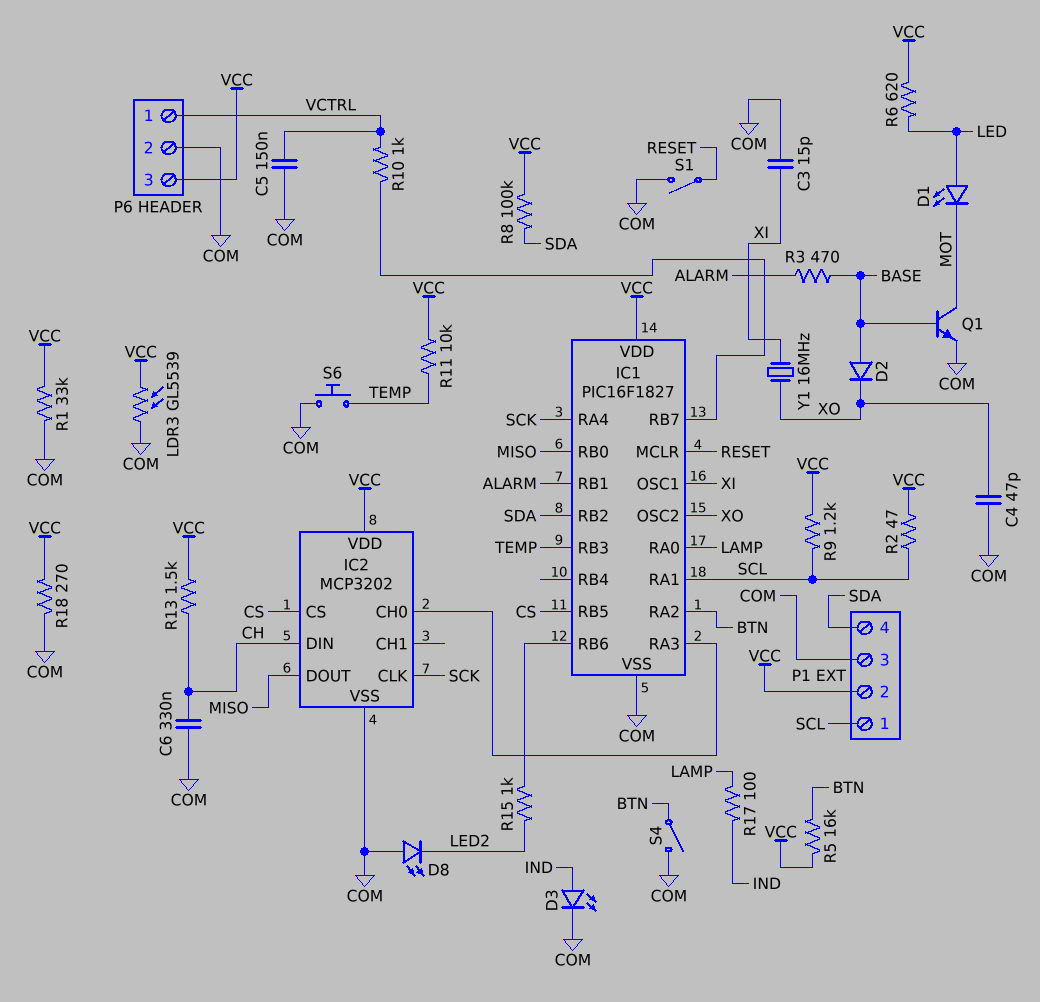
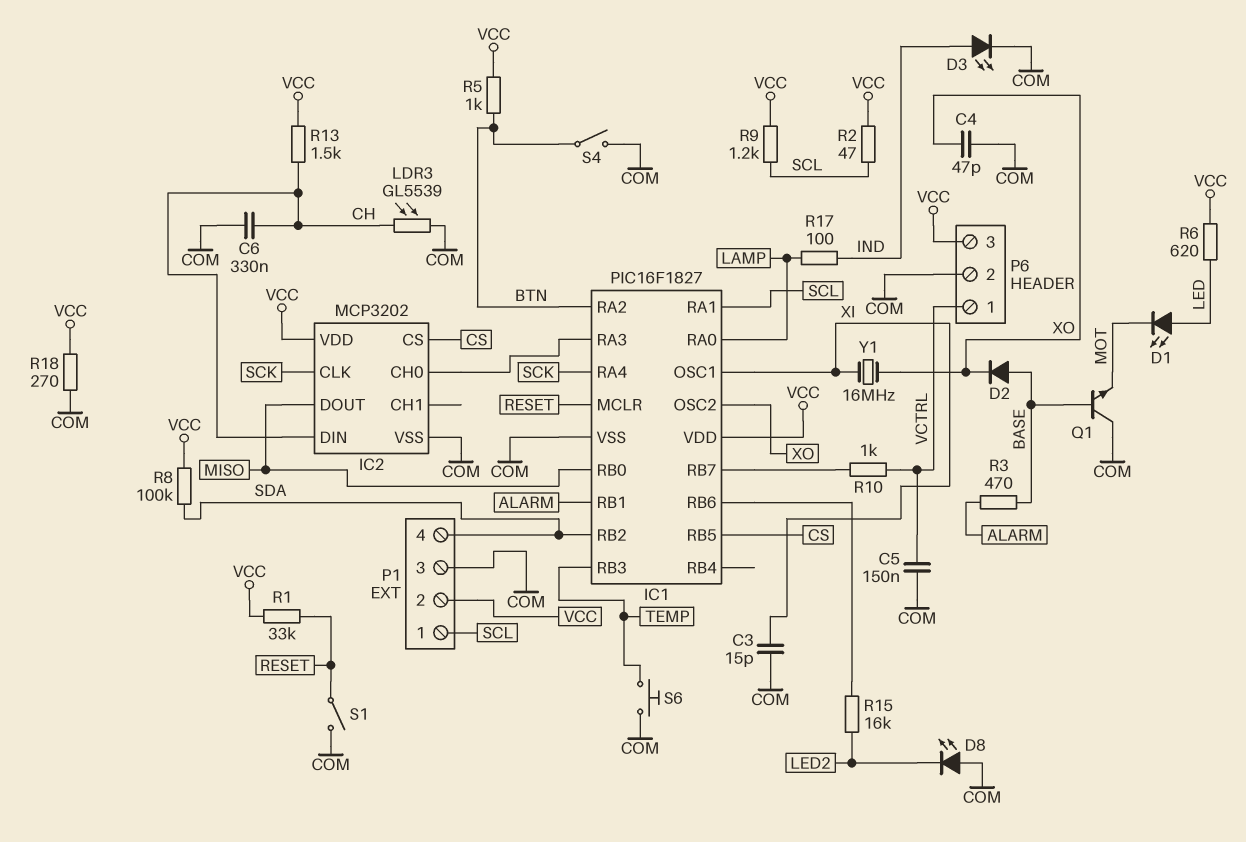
LDR3: GL5539 (COM, VCC) -> GL5539 (CH, COM)
Q1: NPN (B BASE, C MOT, E COM) -> NPN (B BASE, C COM, E MOT)
R1: 33k (COM, VCC) -> 33k (RESET, VCC)
R5: 16k (BTN, VCC) -> 1k (BTN, VCC)
R11: 10k (TEMP, VCC) -> none
R15: 1k (IC1/RB6, LED2) -> 16k (IC1/RB6, LED2)

